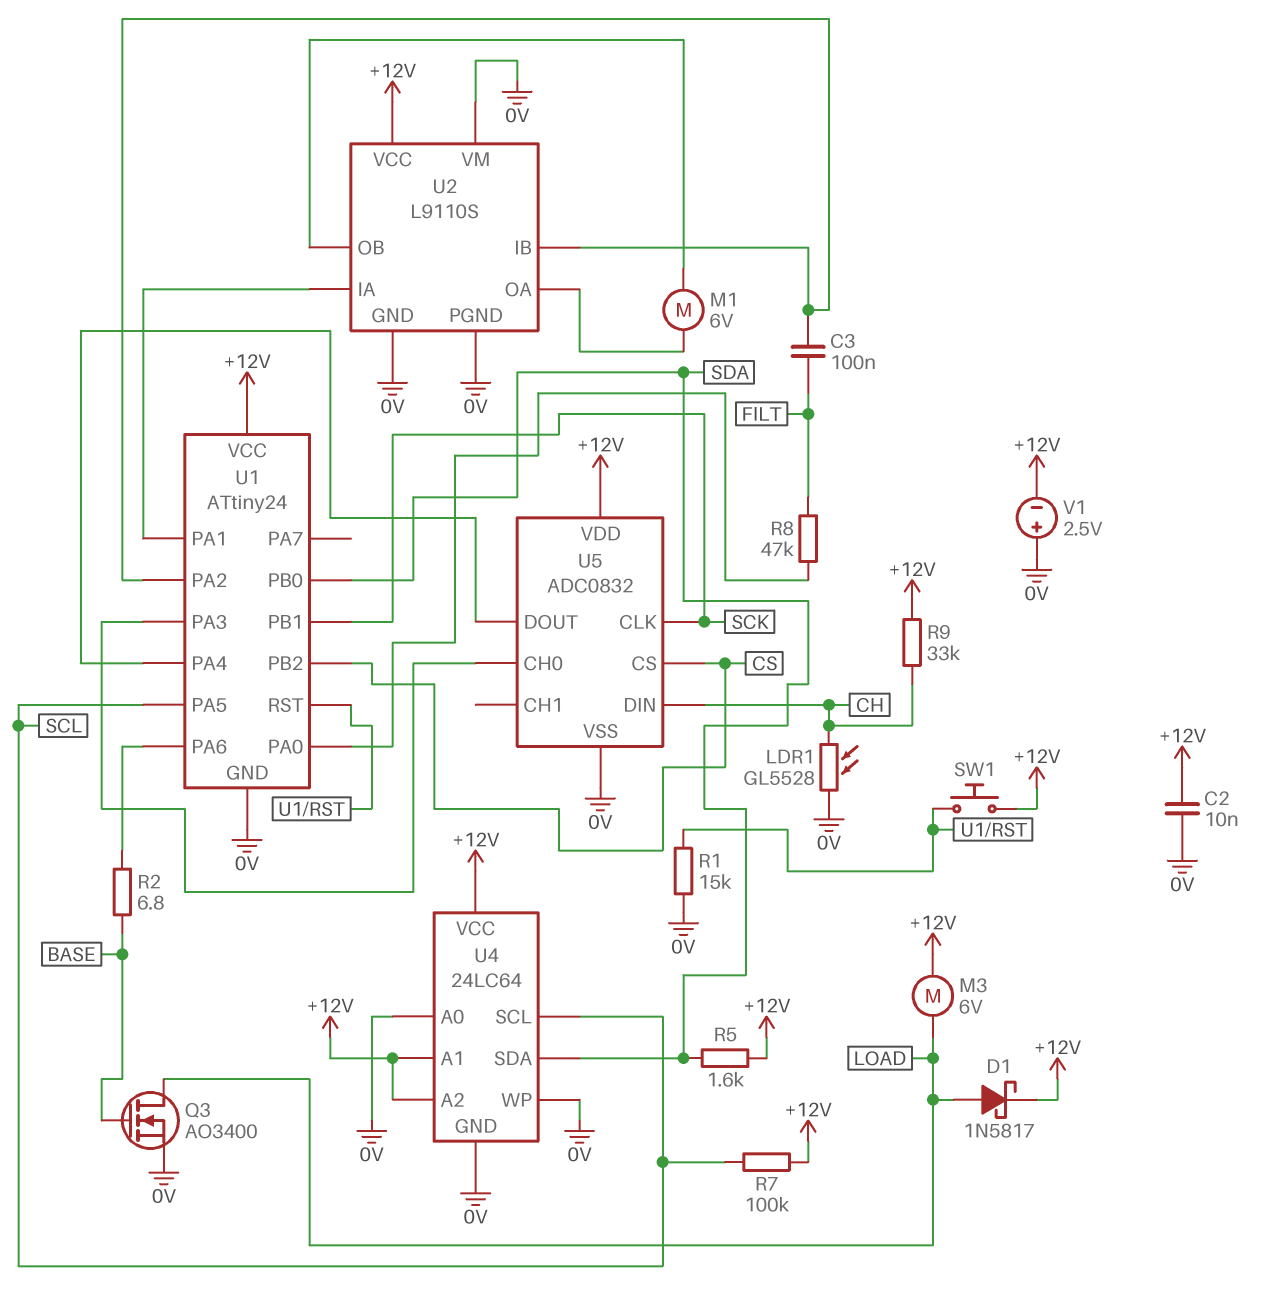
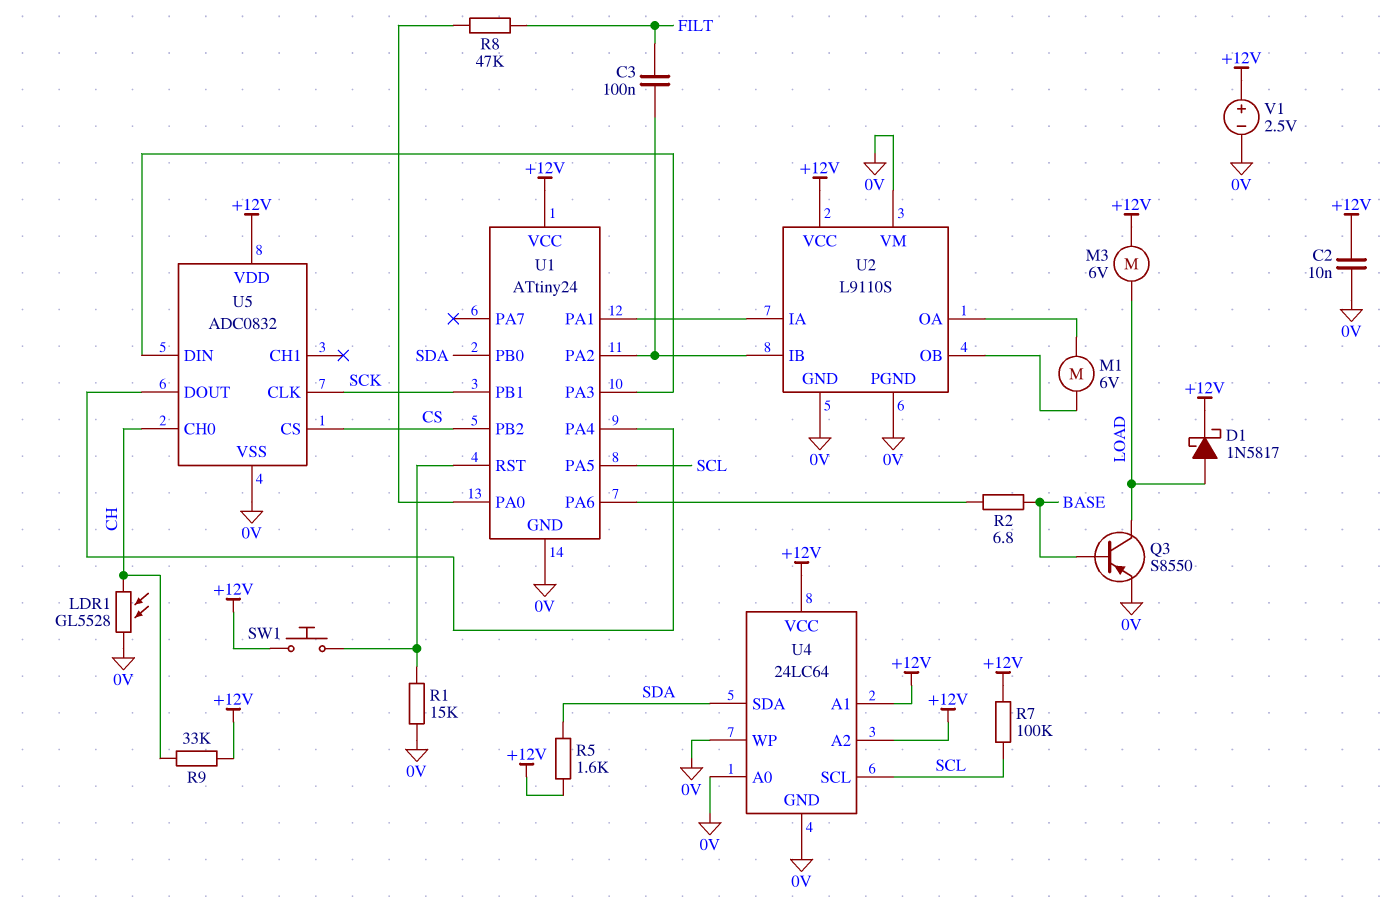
Q3: NMOS AO3400 (G BASE, D LOAD, S 0V) -> PNP S8550 (B BASE, C LOAD, E 0V)
U5 pin CH0: U1/PA3 -> CH
U5 pin DIN: CH -> U1/PA3
V1: 2.5V (plus 0V, minus +12V) -> 2.5V (plus +12V, minus 0V)

